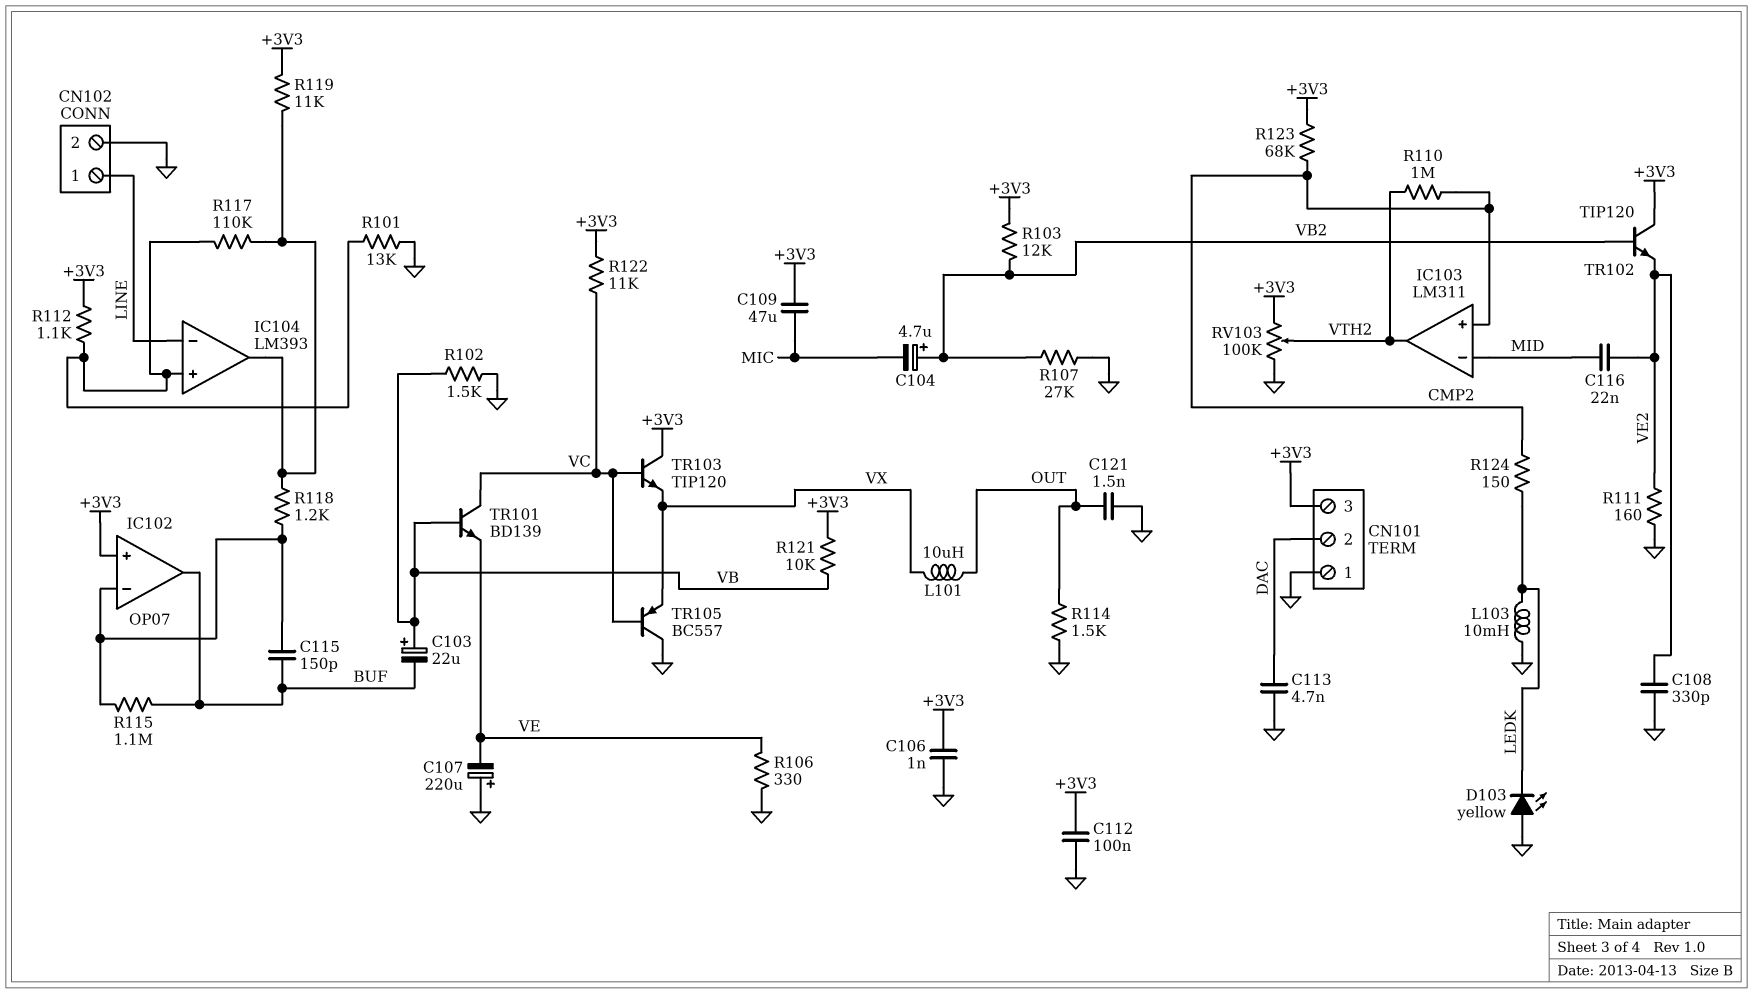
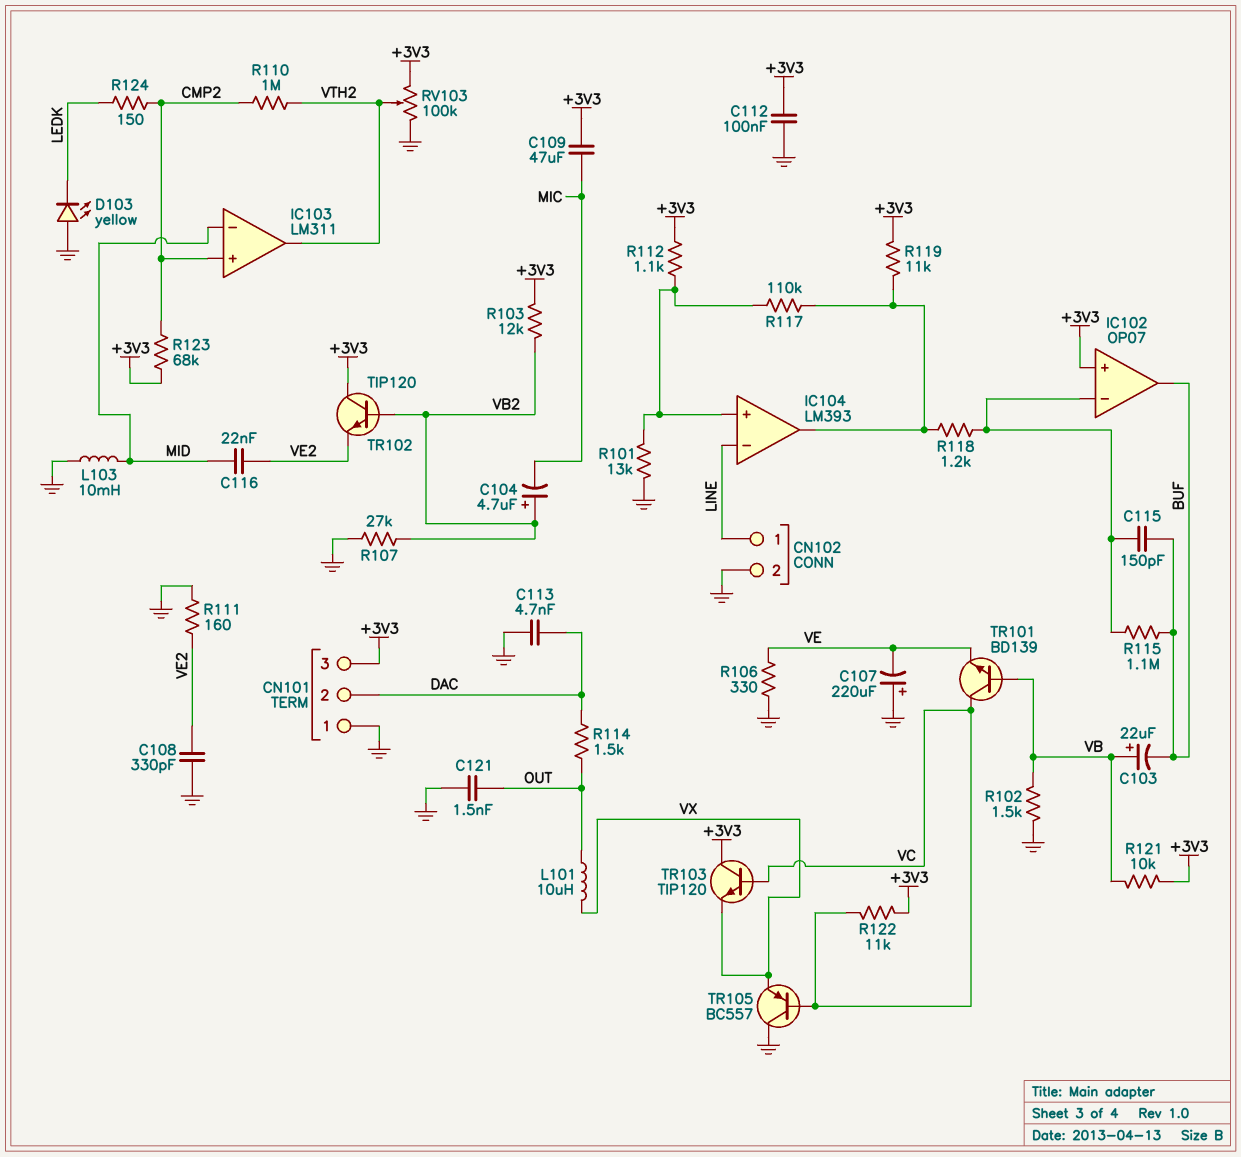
C106: 1nF (+3V3, GND) -> none
L103: 10mH (GND, LEDK) -> 10mH (GND, MID)
R114: 1.5k (GND, OUT) -> 1.5k (DAC, OUT)

